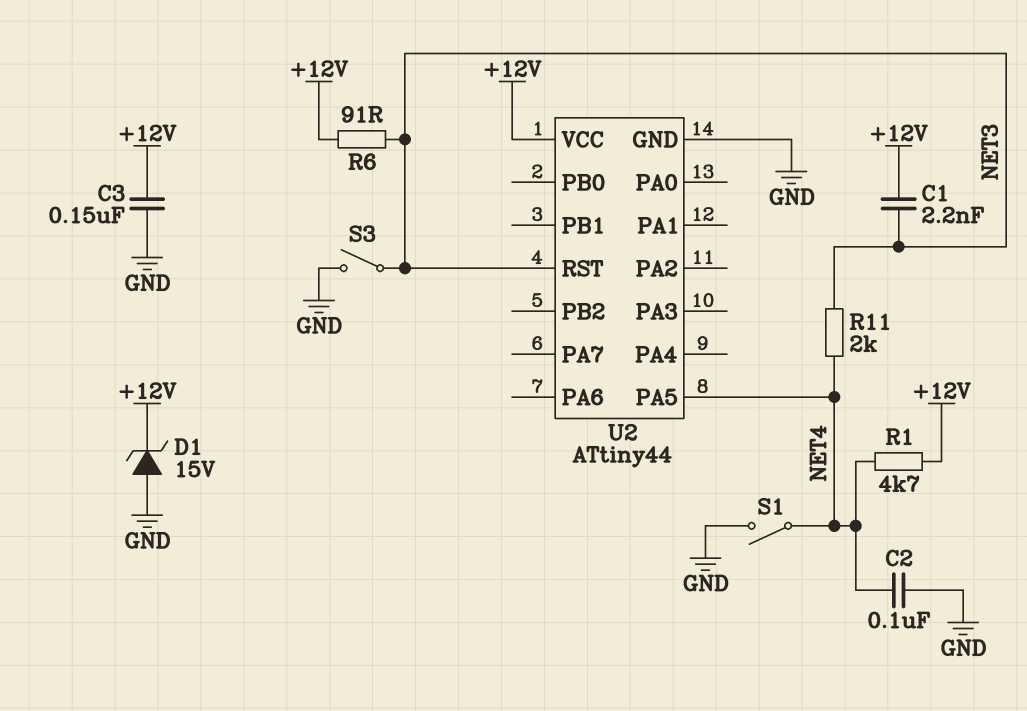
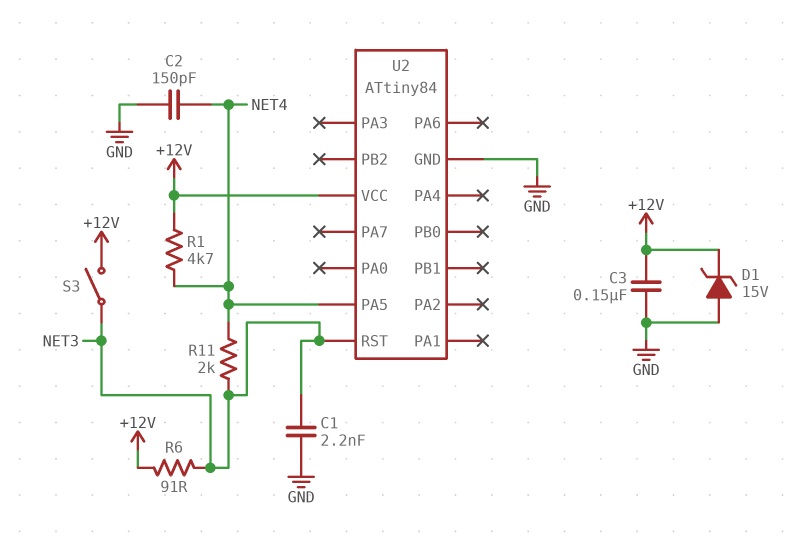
C1: 2.2nF (+12V, NET3) -> 2.2nF (GND, NET3)
C2: 100nF (GND, NET4) -> 150pF (GND, NET4)
S1: switch (GND, NET4) -> none
S3: switch (GND, NET3) -> switch (+12V, NET3)
U2: ATtiny44 -> ATtiny84

